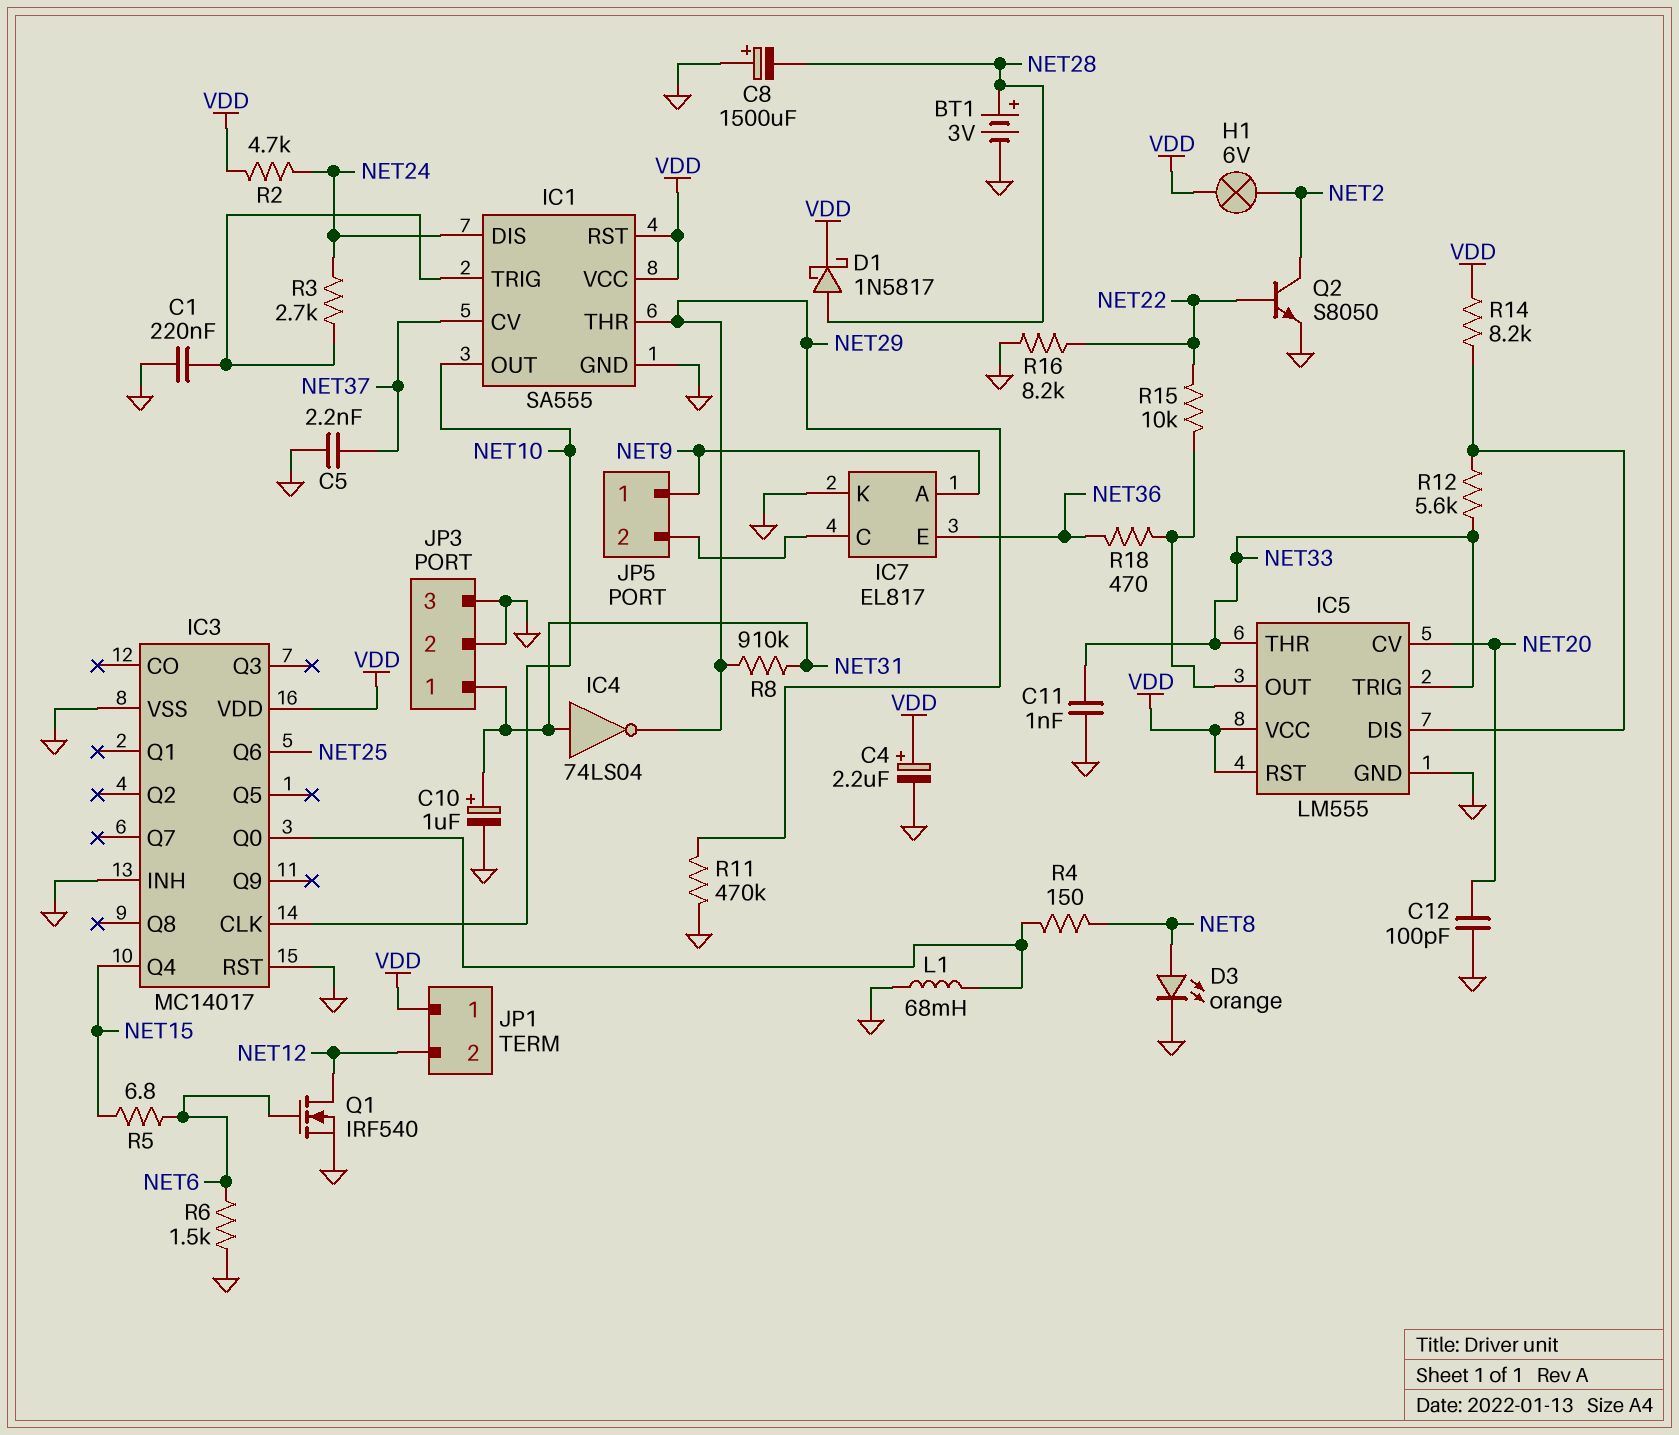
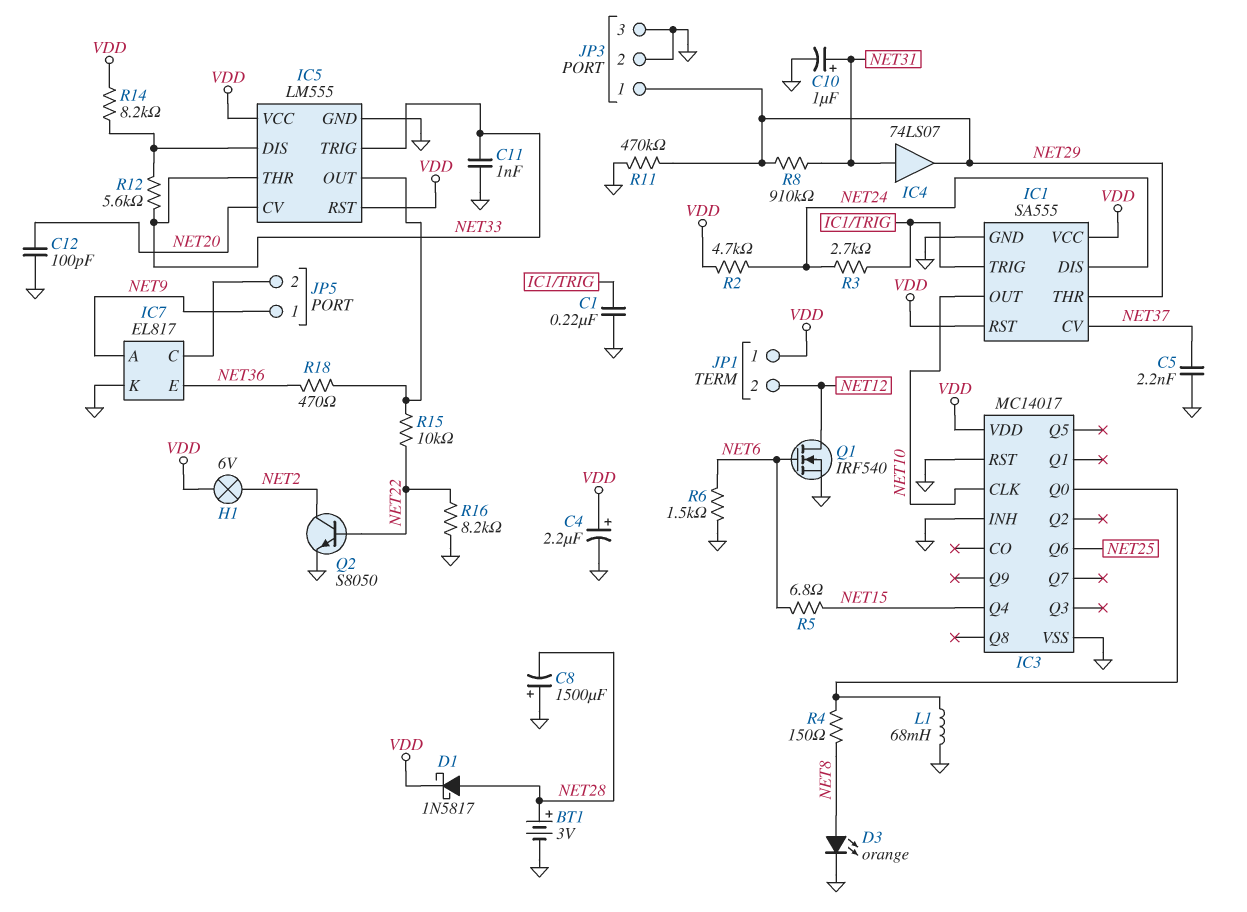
IC4: NOT 74LS04 (in NET31, out NET29) -> buffer 74LS07 (in NET31, out NET29)
JP3 pin 1: NET31 -> NET29

